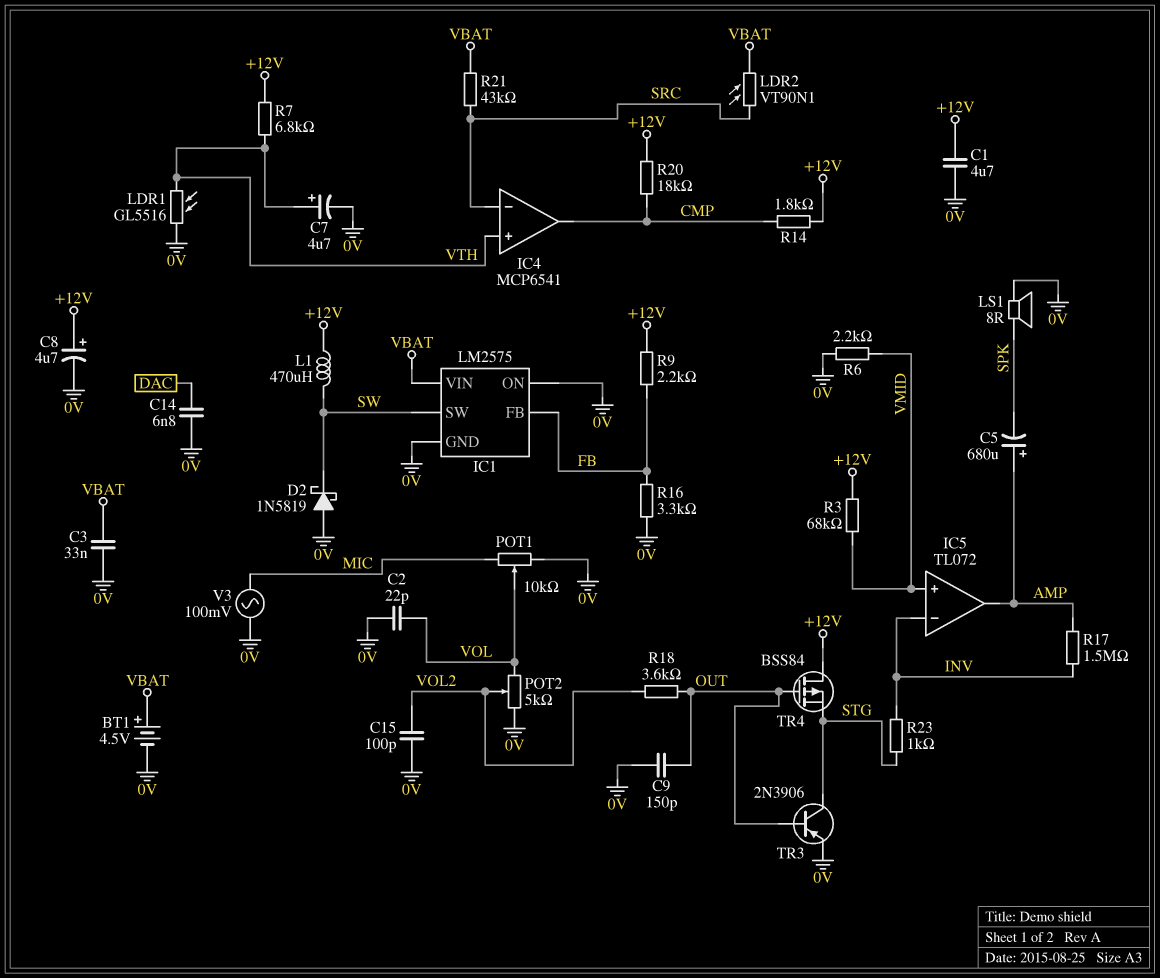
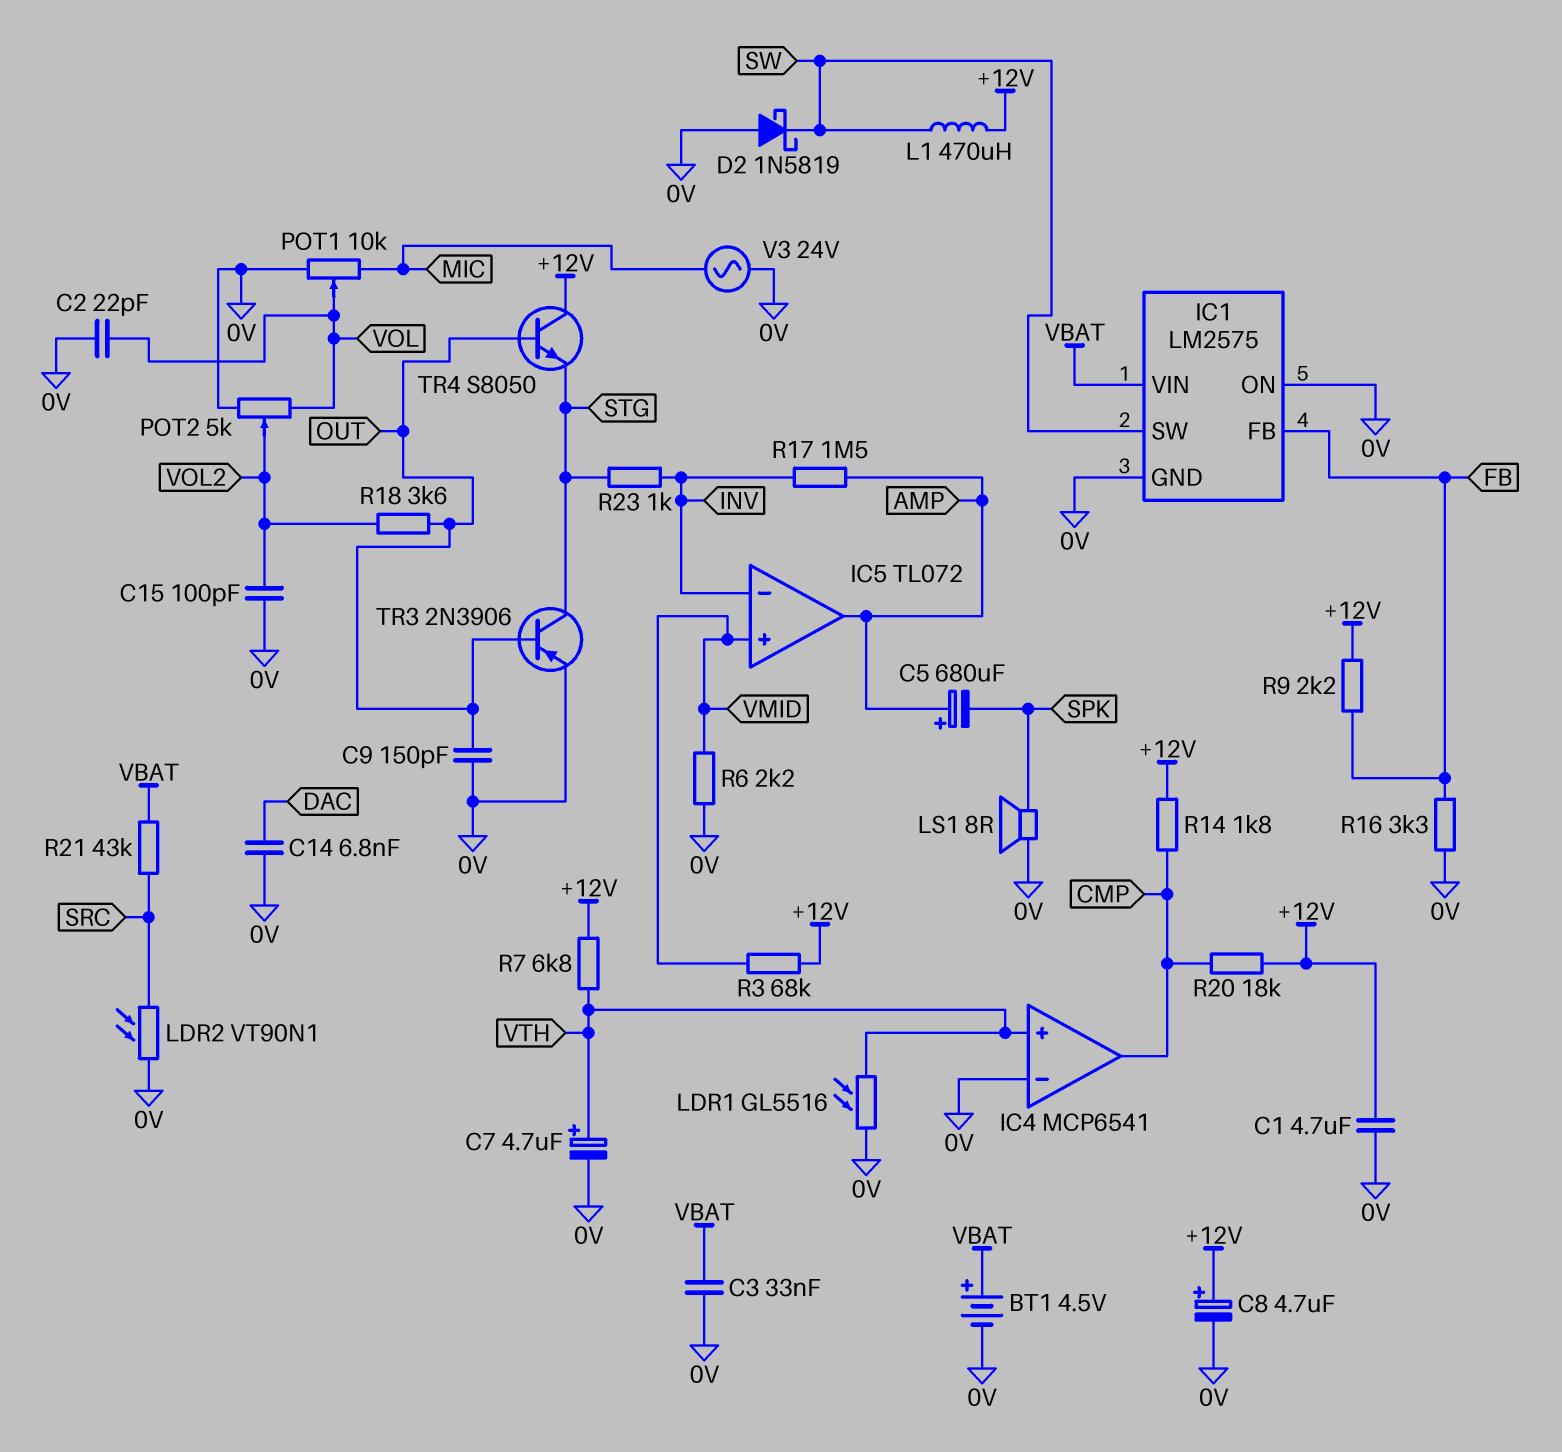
IC4 pin in-: SRC -> 0V
LDR2: VT90N1 (SRC, VBAT) -> VT90N1 (0V, SRC)
TR4: PMOS BSS84 (G OUT, D +12V, S STG) -> NPN S8050 (B OUT, C +12V, E STG)
V3: AC 100mV (0V, MIC) -> AC 24V (0V, MIC)

